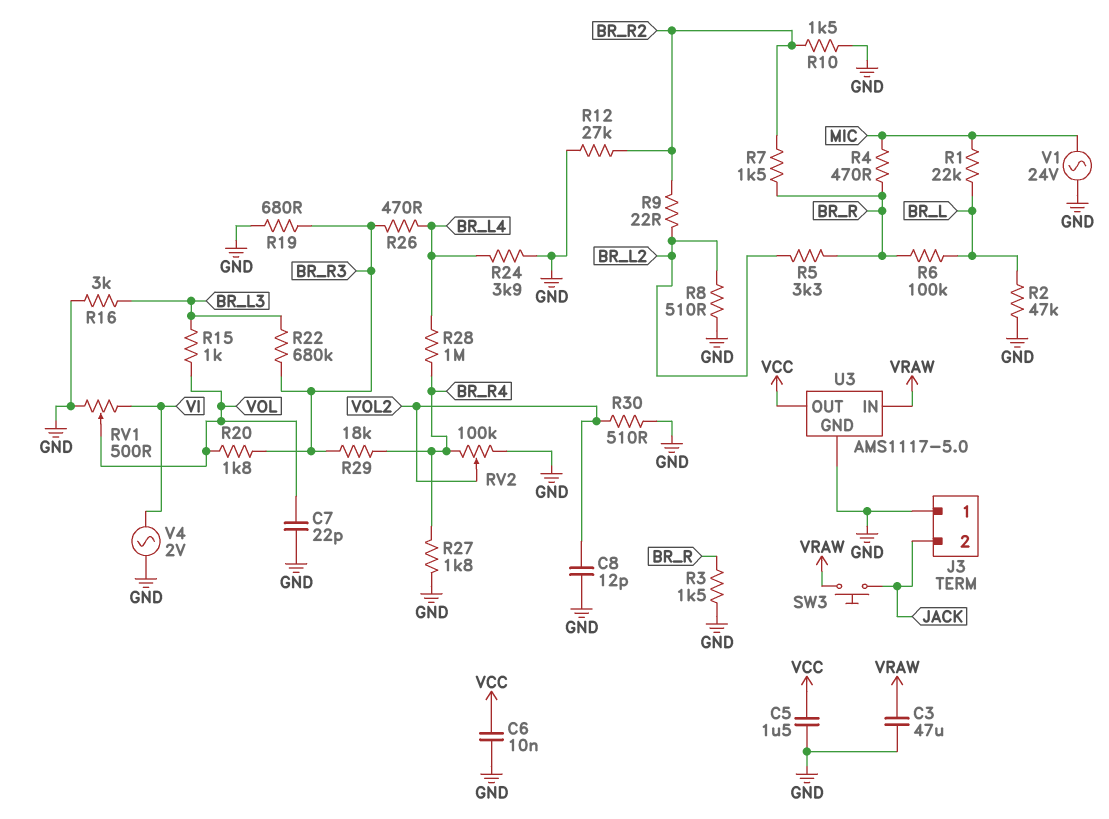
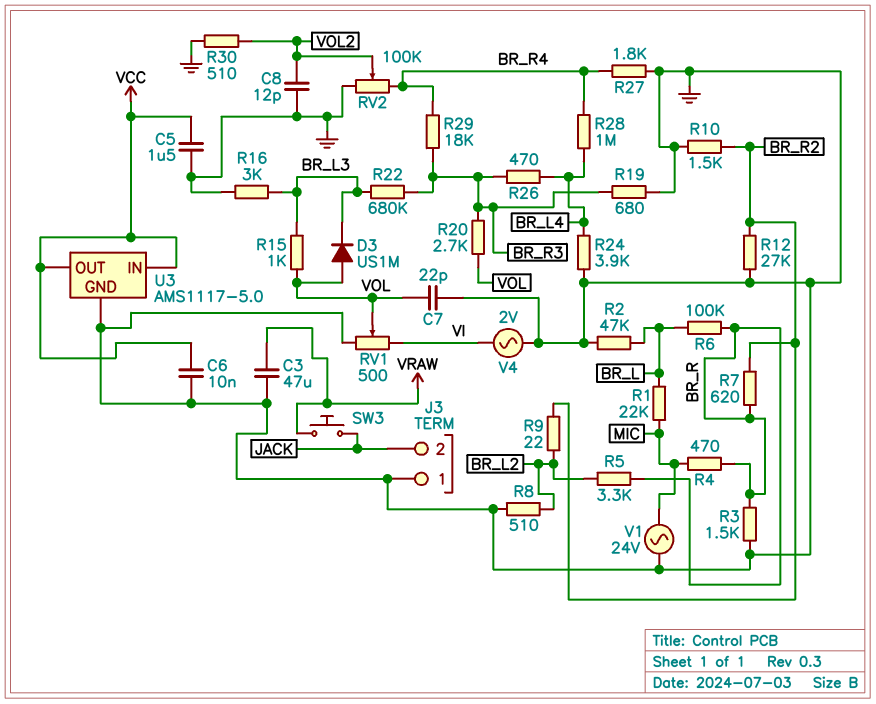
D3: none -> diode US1M (A VOL, K BR_L3)
R7: 1.5k (BR_R, BR_R2) -> 620 (BR_R, BR_R2)
R20: 1.8k (BR_R3, VOL) -> 2.7k (BR_R3, VOL)
U3 pin IN: VRAW -> VCC

